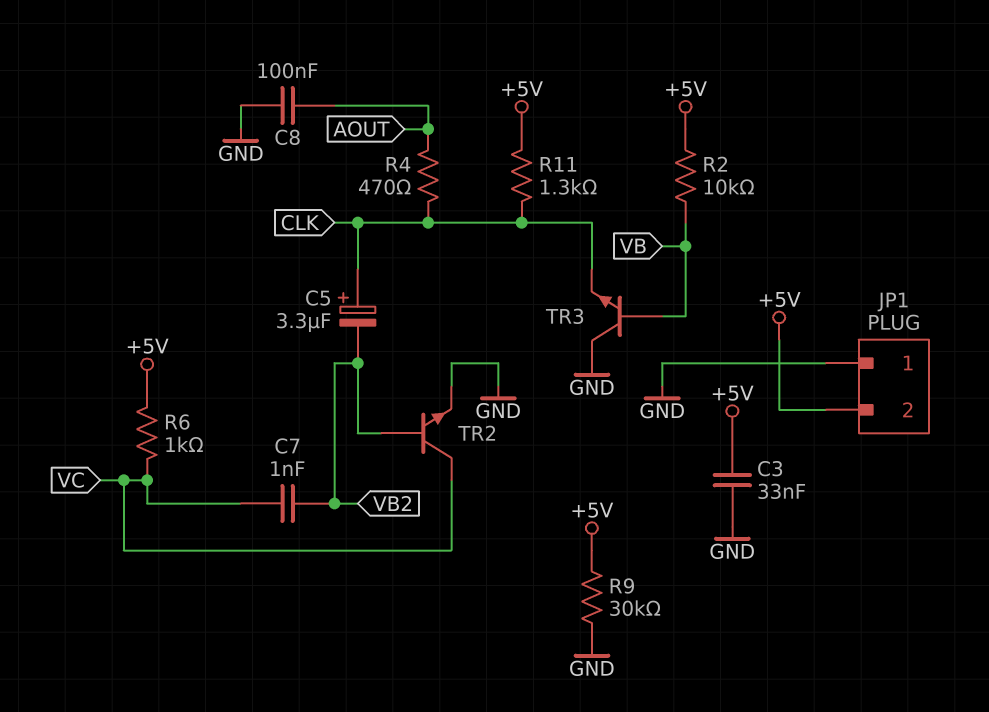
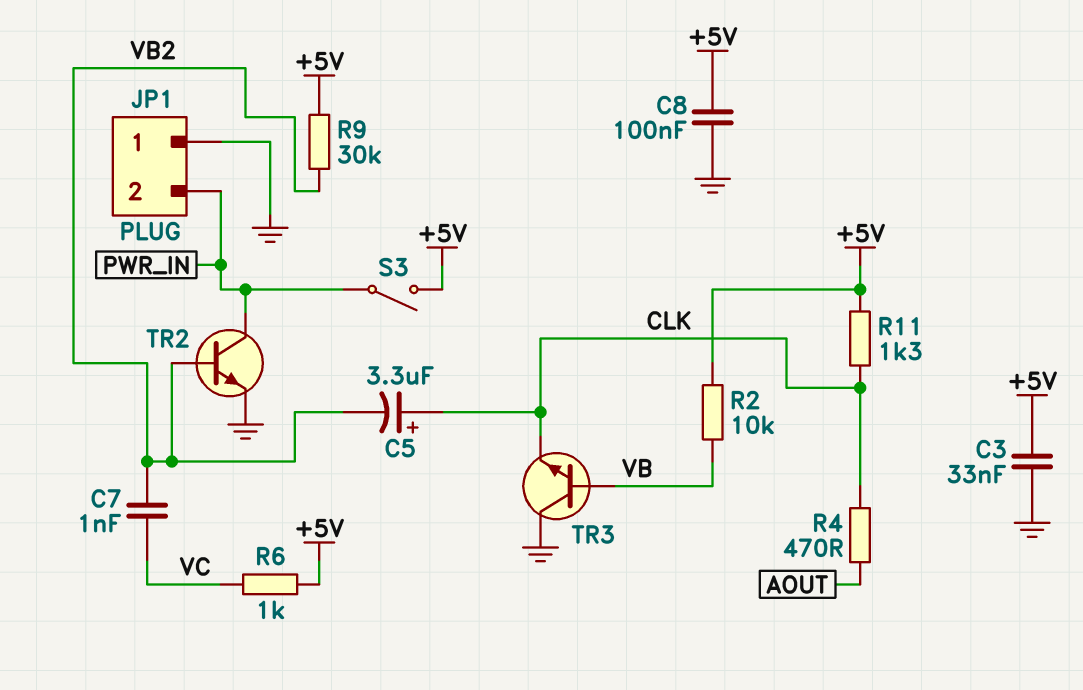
C8: 100nF (AOUT, GND) -> 100nF (+5V, GND)
JP1 pin 2: +5V -> PWR_IN
R9: 30k (+5V, GND) -> 30k (+5V, VB2)
S3: none -> switch (+5V, PWR_IN)
TR2: NPN (B VB2, C VC, E GND) -> NPN (B VB2, C PWR_IN, E GND)

